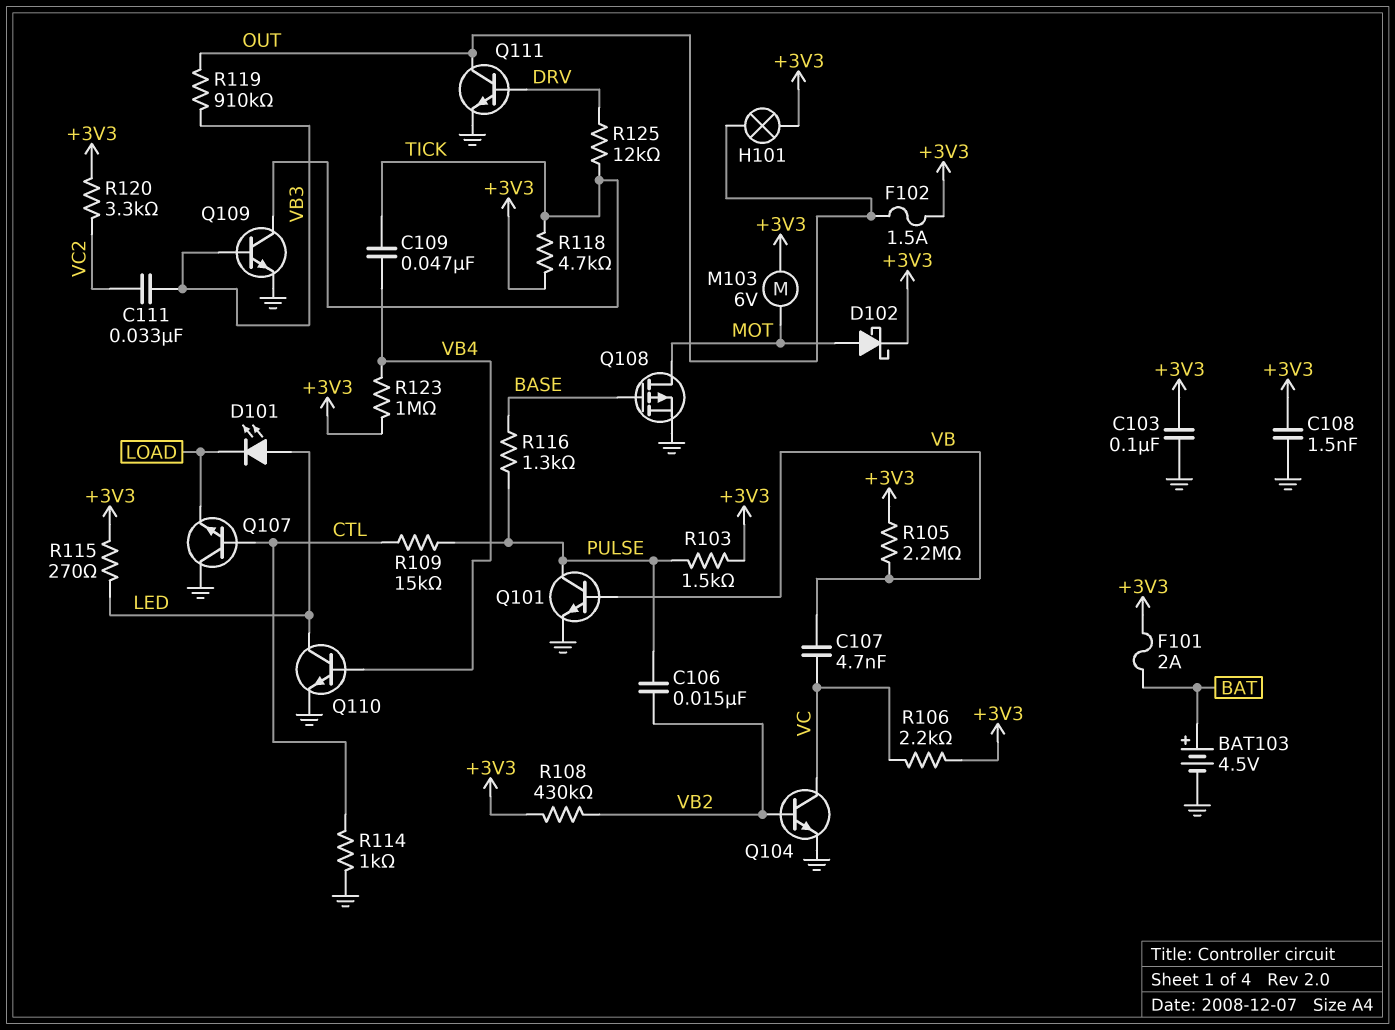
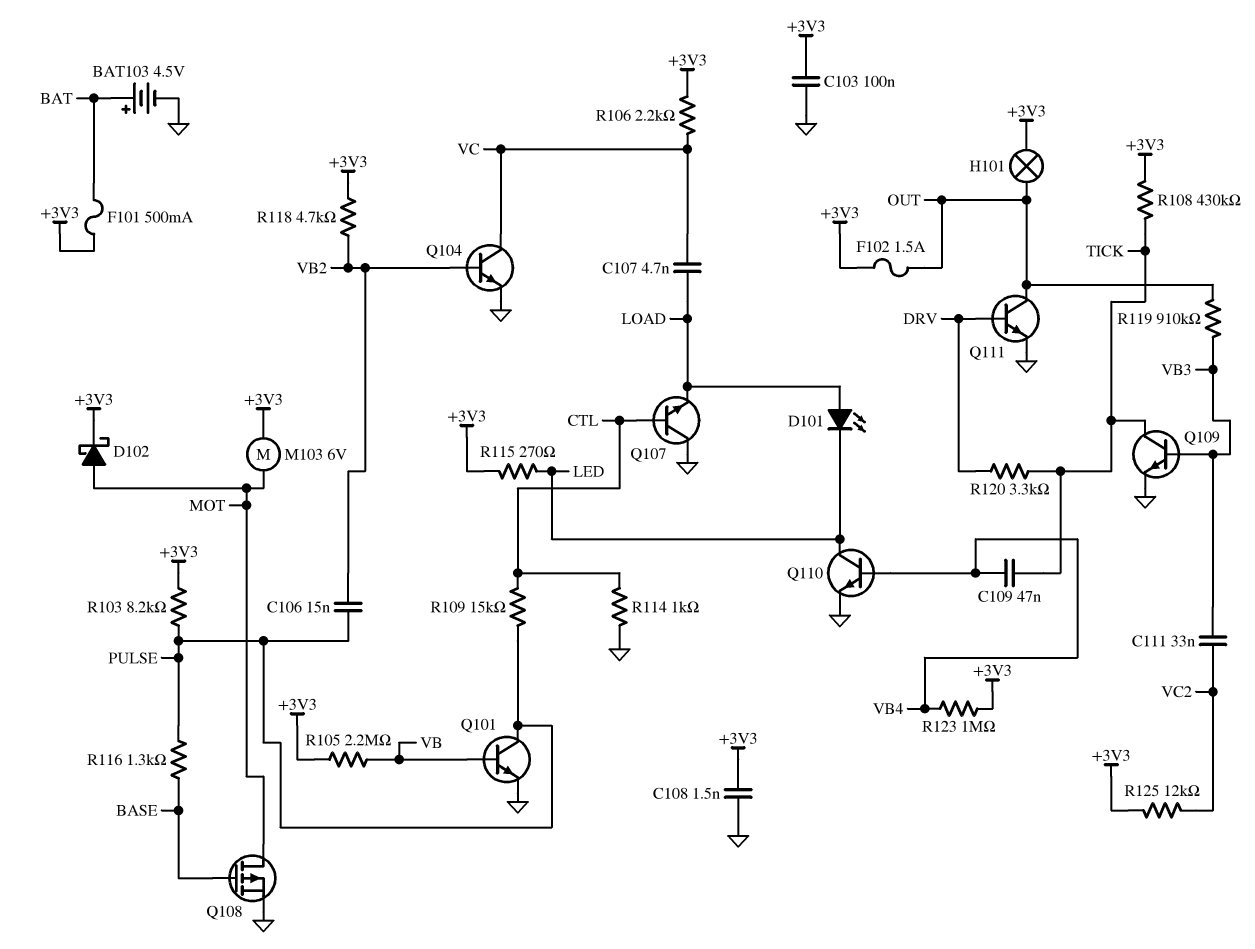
C107: 4.7nF (VB, VC) -> 4.7nF (LOAD, VC)
D101: LED (A LED, K LOAD) -> LED (A LOAD, K LED)
F101: 2A (+3V3, BAT) -> 500mA (+3V3, BAT)
R103: 1.5k (+3V3, PULSE) -> 8.2k (+3V3, PULSE)
R108: 430k (+3V3, VB2) -> 430k (+3V3, TICK)
R118: 4.7k (+3V3, TICK) -> 4.7k (+3V3, VB2)
R120: 3.3k (+3V3, VC2) -> 3.3k (DRV, TICK)
R125: 12k (DRV, TICK) -> 12k (+3V3, VC2)

